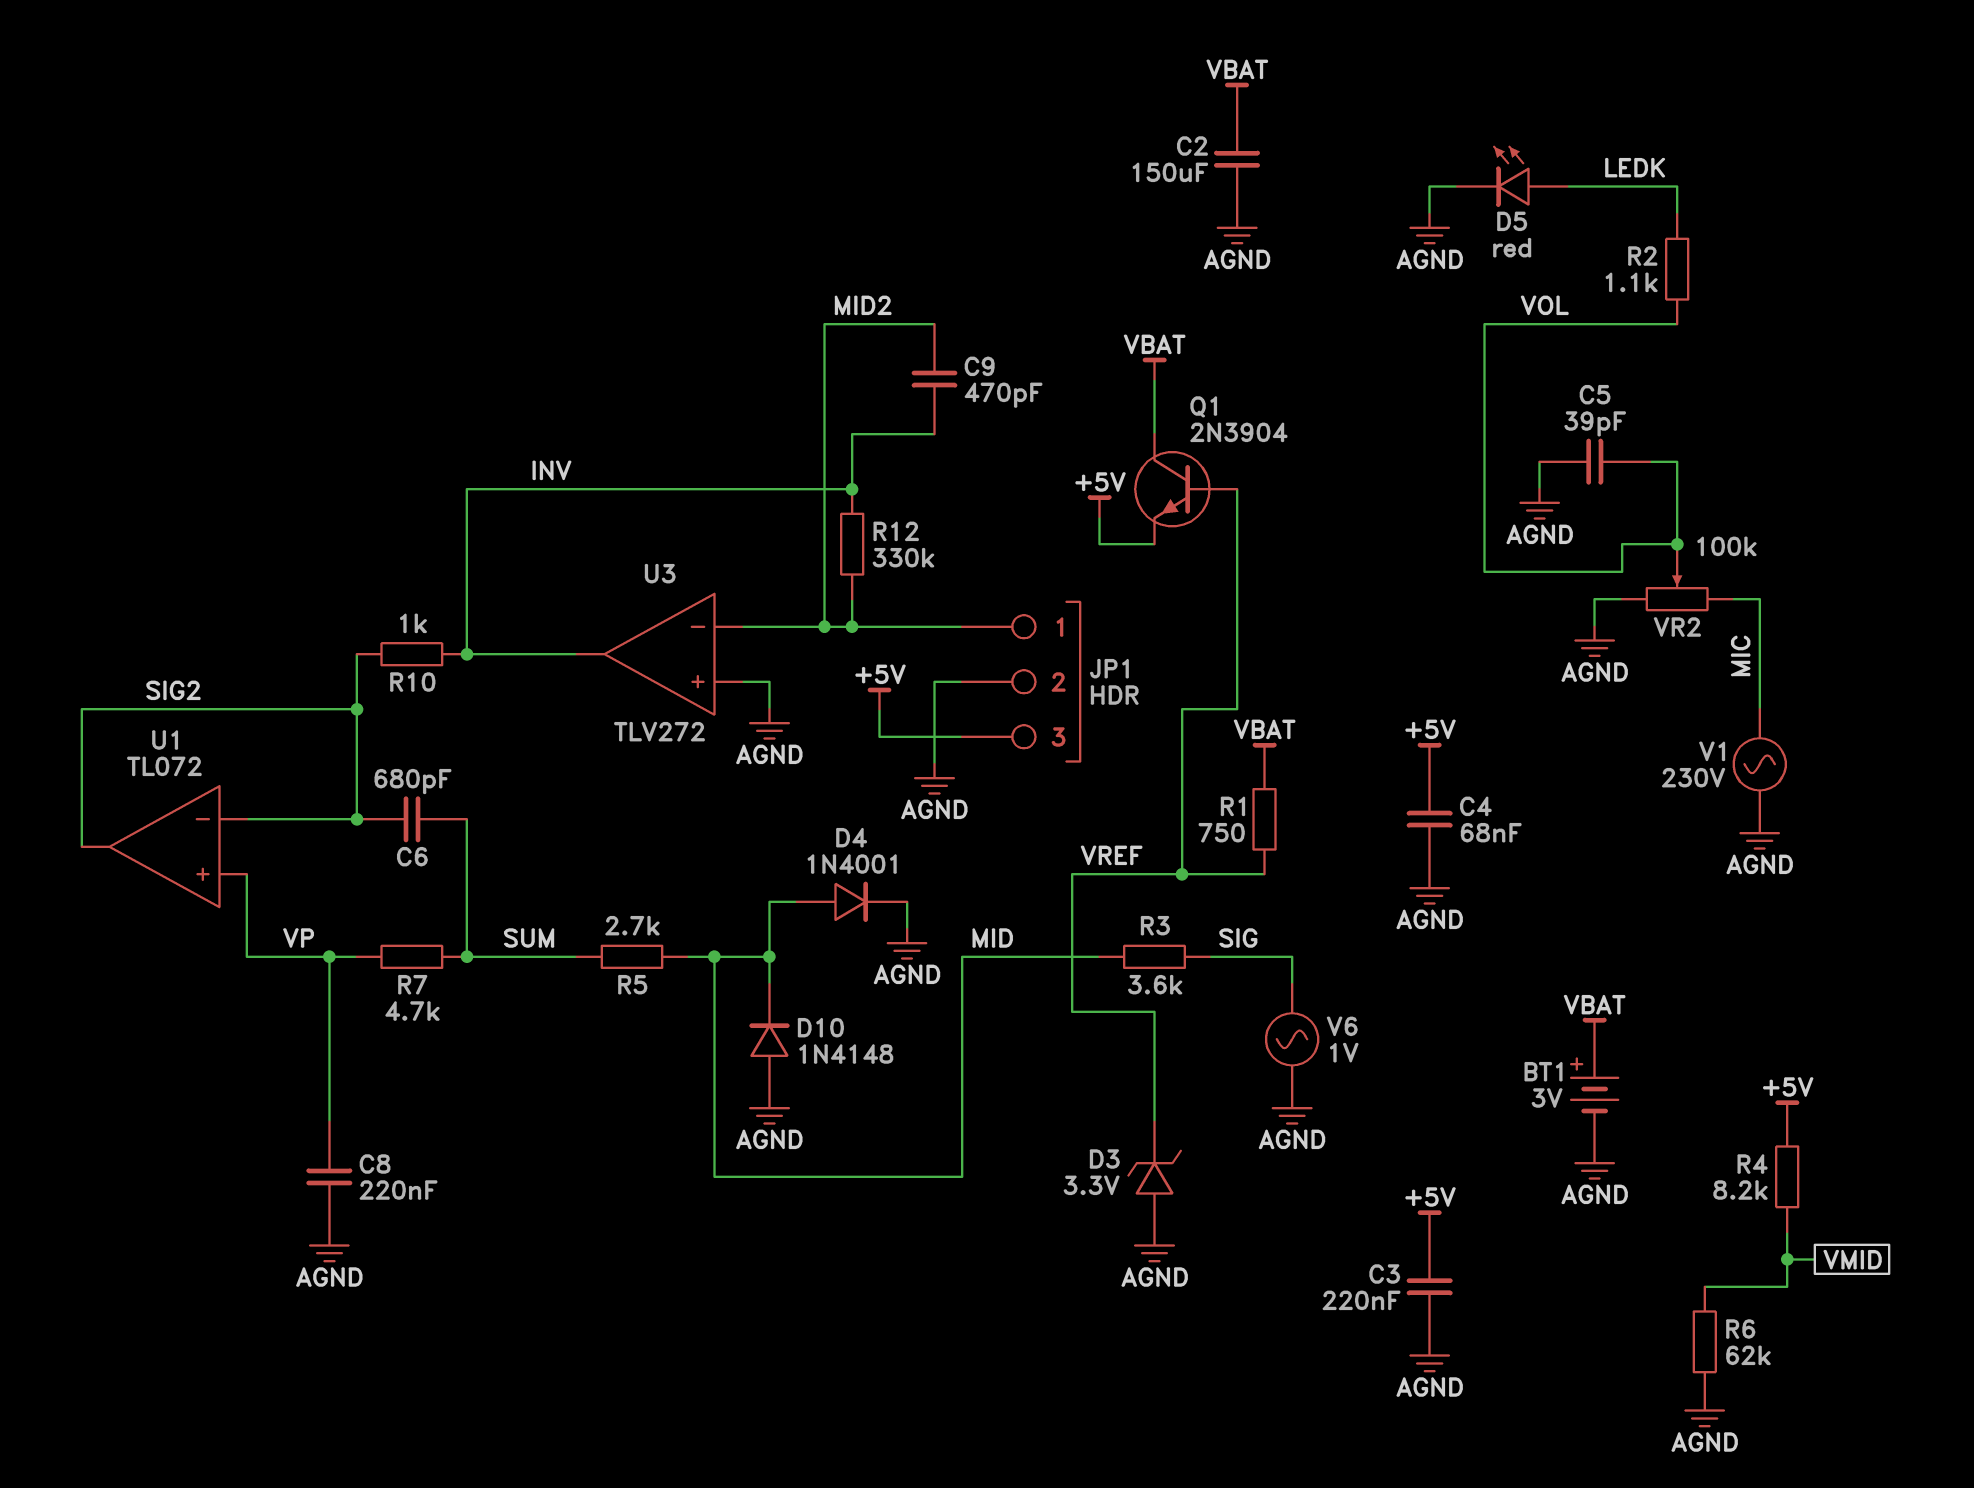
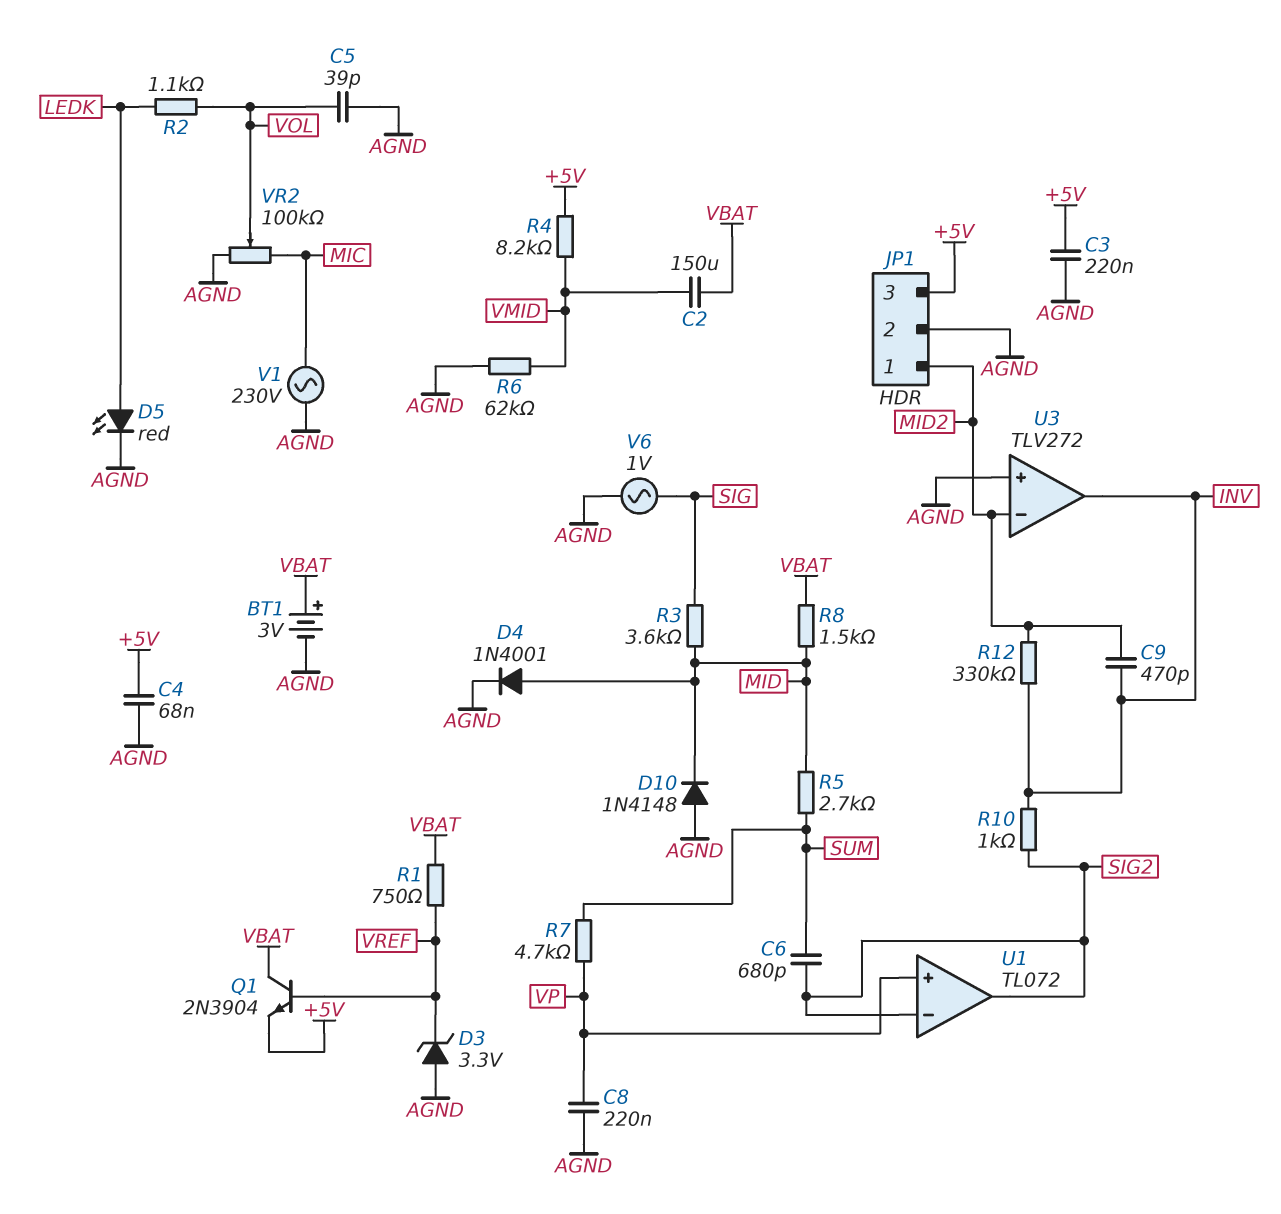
C2: 150uF (AGND, VBAT) -> 150uF (VBAT, VMID)
R8: none -> 1.5k (MID, VBAT)

